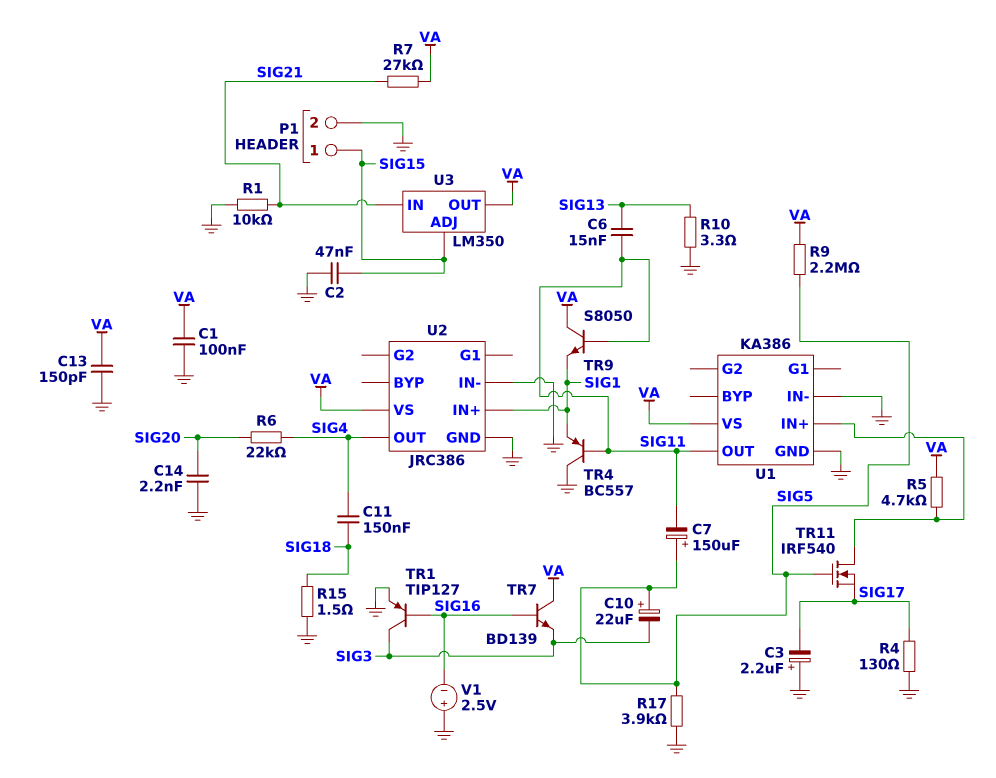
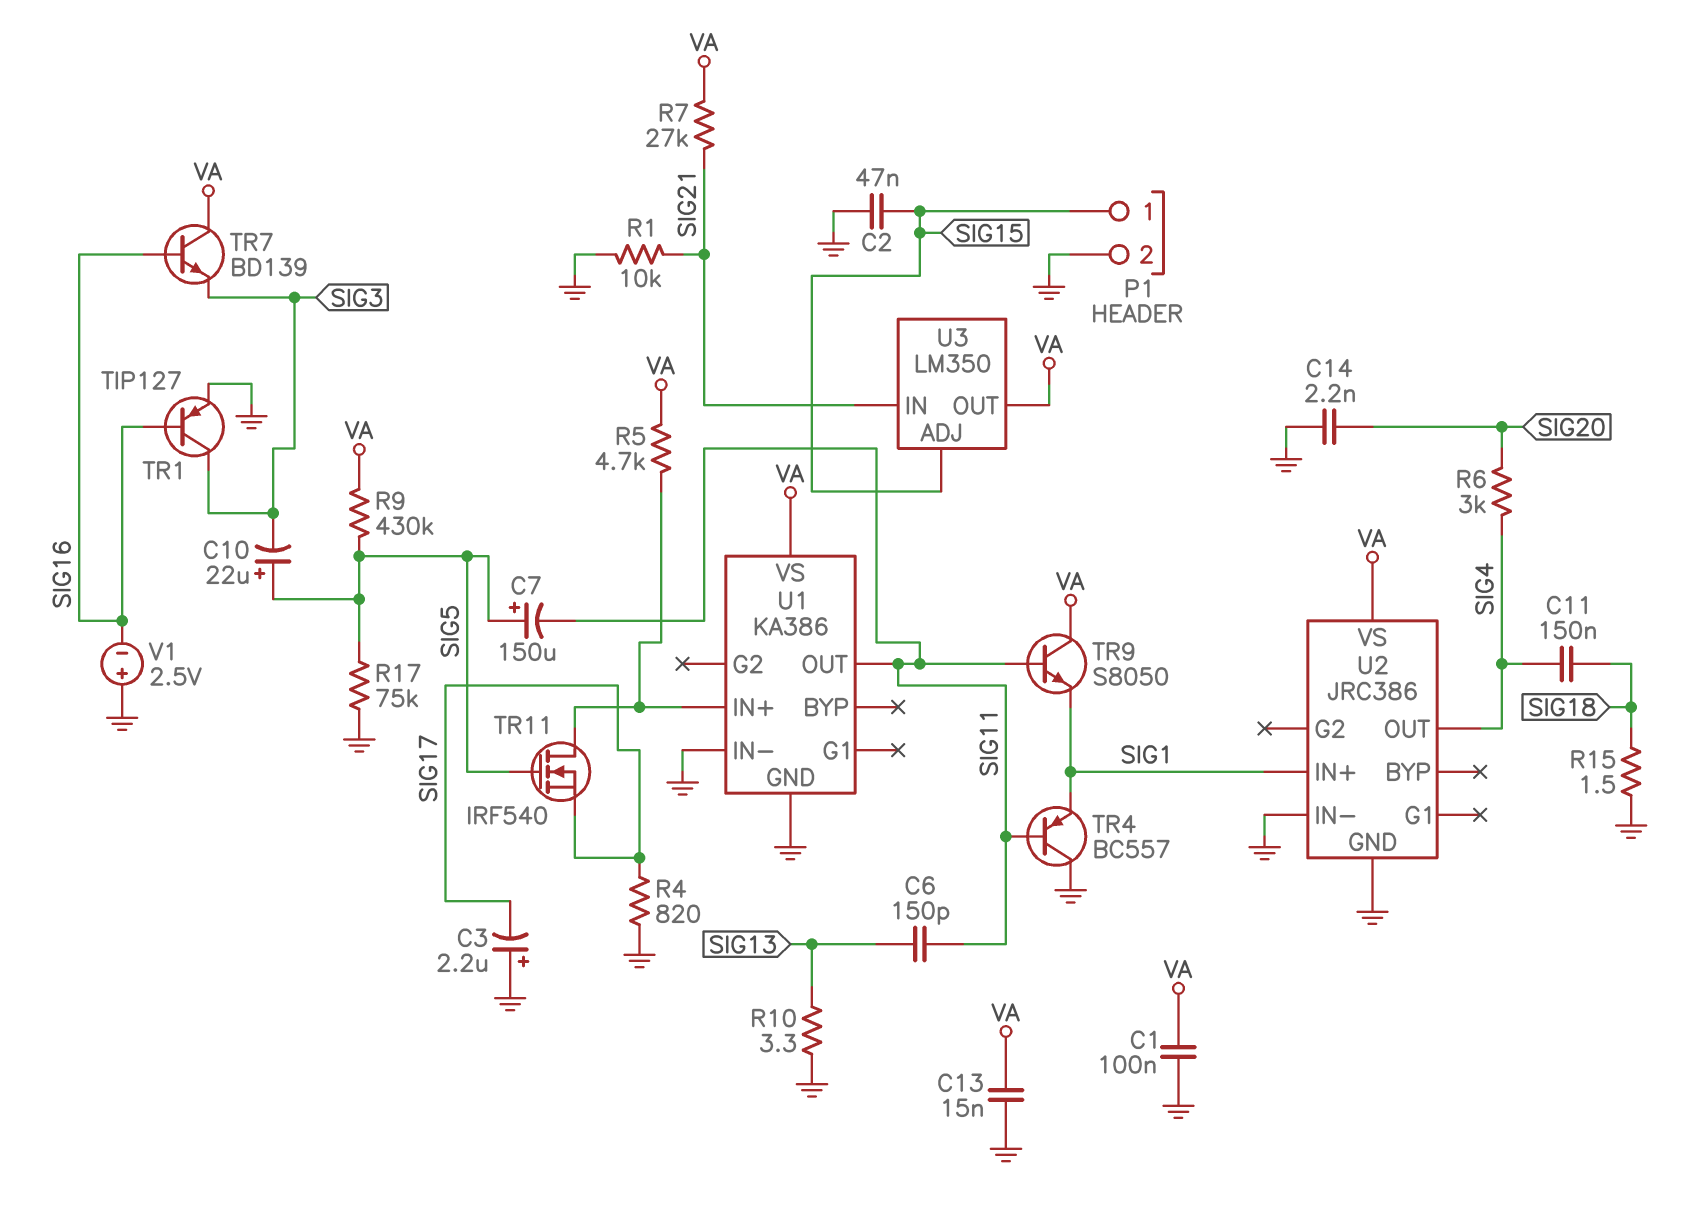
C6: 15nF (SIG11, SIG13) -> 150pF (SIG11, SIG13)
C13: 150pF (GND, VA) -> 15nF (GND, VA)
R4: 130 (GND, SIG17) -> 820 (GND, SIG17)
R6: 22k (SIG4, SIG20) -> 3k (SIG4, SIG20)
R9: 2.2M (SIG5, VA) -> 430k (SIG5, VA)
R17: 3.9k (GND, SIG5) -> 75k (GND, SIG5)

